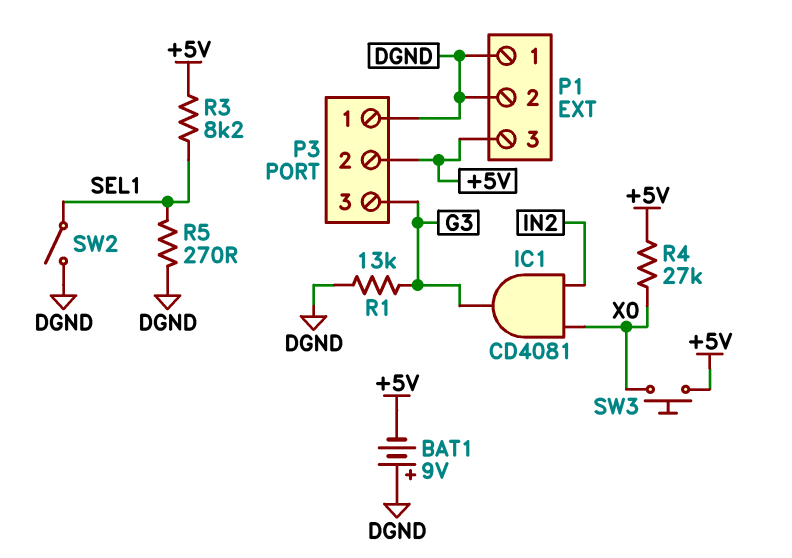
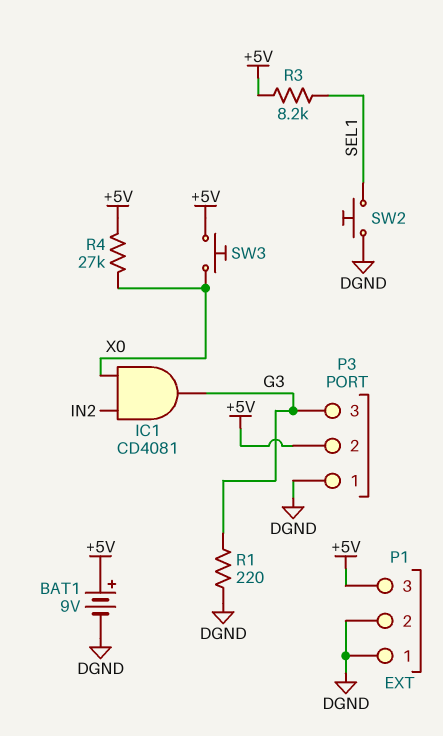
BAT1: 9V (plus DGND, minus +5V) -> 9V (plus +5V, minus DGND)
R1: 13k (DGND, G3) -> 220 (DGND, G3)
R5: 270 (DGND, SEL1) -> none
SW2: switch (DGND, SEL1) -> button (DGND, SEL1)

